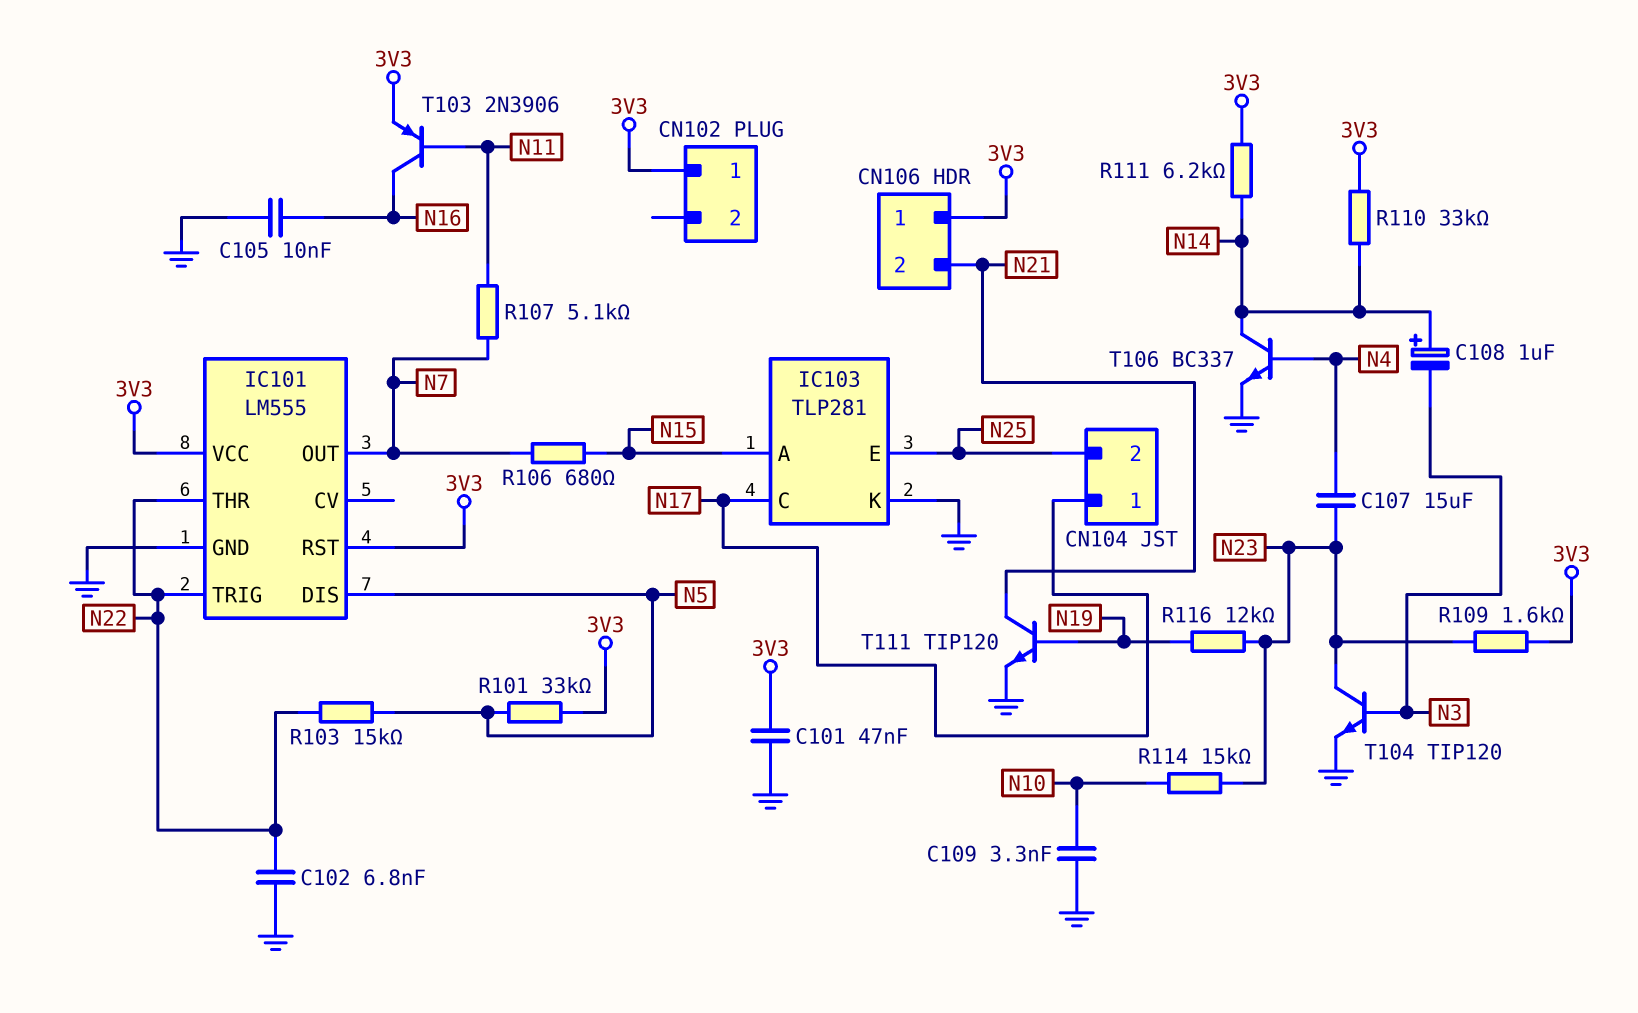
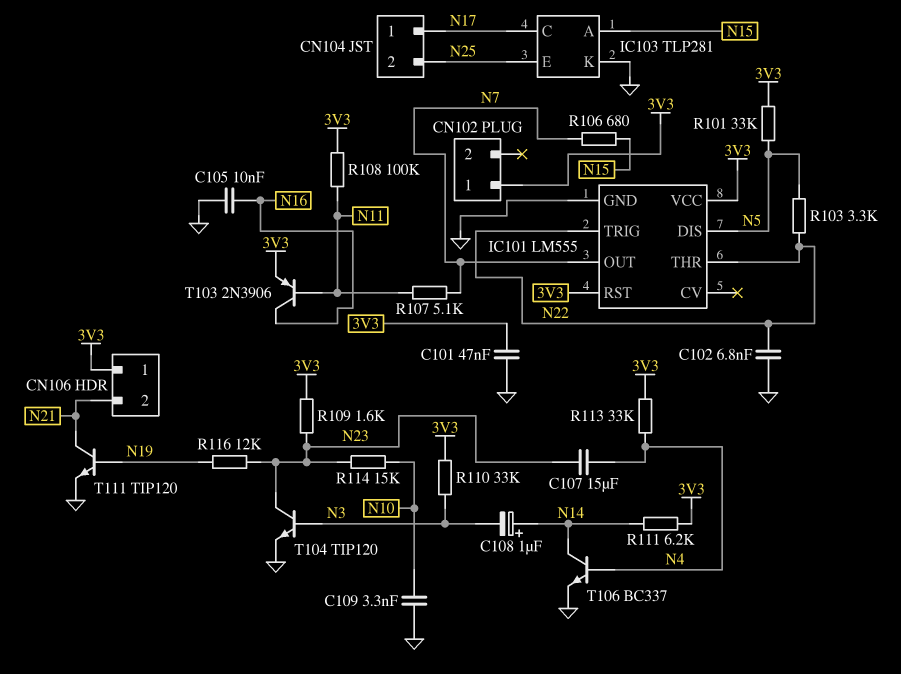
R103: 15k (N5, N22) -> 3.3k (N5, N22)
R108: none -> 100k (3V3, N11)
R110: 33k (3V3, N14) -> 33k (3V3, N3)
R113: none -> 33k (3V3, N4)

